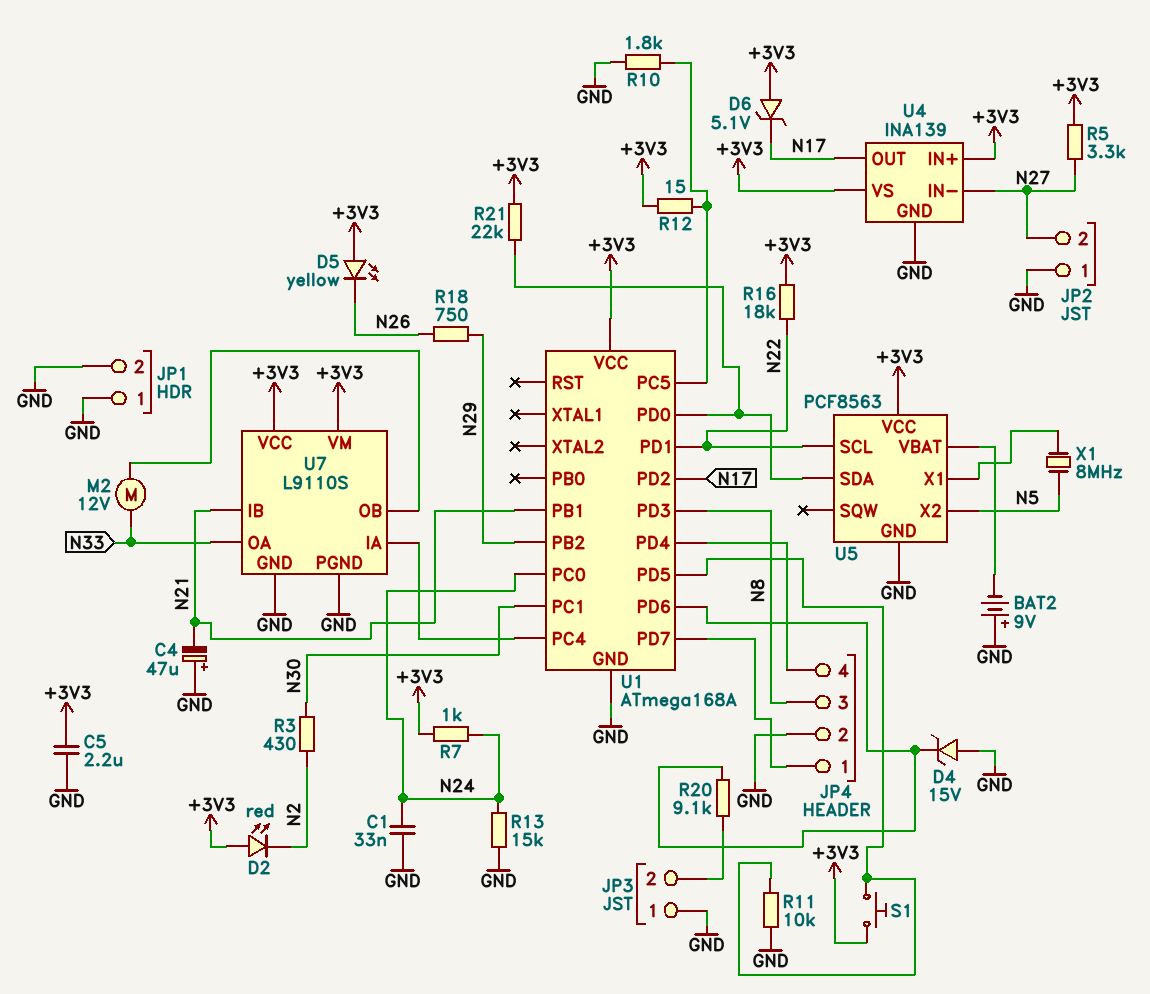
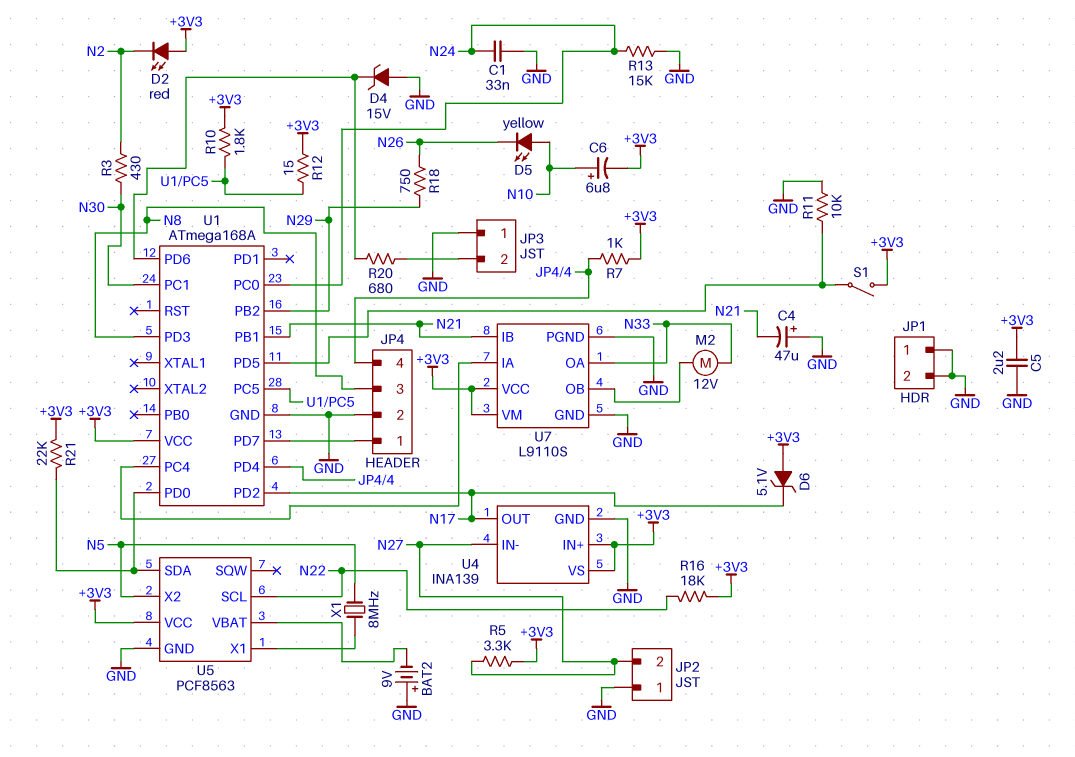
C6: none -> 6.8uF (plus N10, minus +3V3)
D5: LED yellow (A +3V3, K N26) -> LED yellow (A N10, K N26)
R7: 1k (+3V3, N24) -> 1k (+3V3, JP4/4)
R10: 1.8k (GND, U1/PC5) -> 1.8k (+3V3, U1/PC5)
R20: 9.1k (JP3/2, U1/PD6) -> 680 (JP3/2, U1/PD6)
S1: button (+3V3, U1/PD5) -> switch (+3V3, U1/PD5)
U1 pin PD1: N22 -> none

